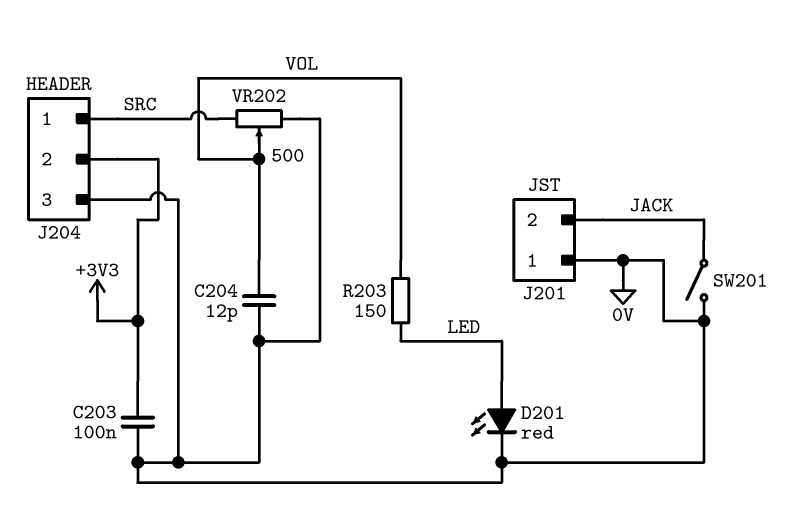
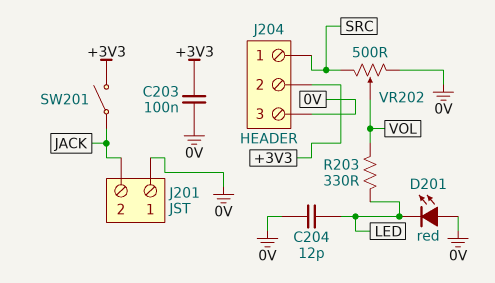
C204: 12pF (0V, VOL) -> 12pF (0V, LED)
D201: LED red (A LED, K 0V) -> LED red (A 0V, K LED)
R203: 150 (LED, VOL) -> 330 (LED, VOL)
SW201: switch (0V, JACK) -> switch (+3V3, JACK)

